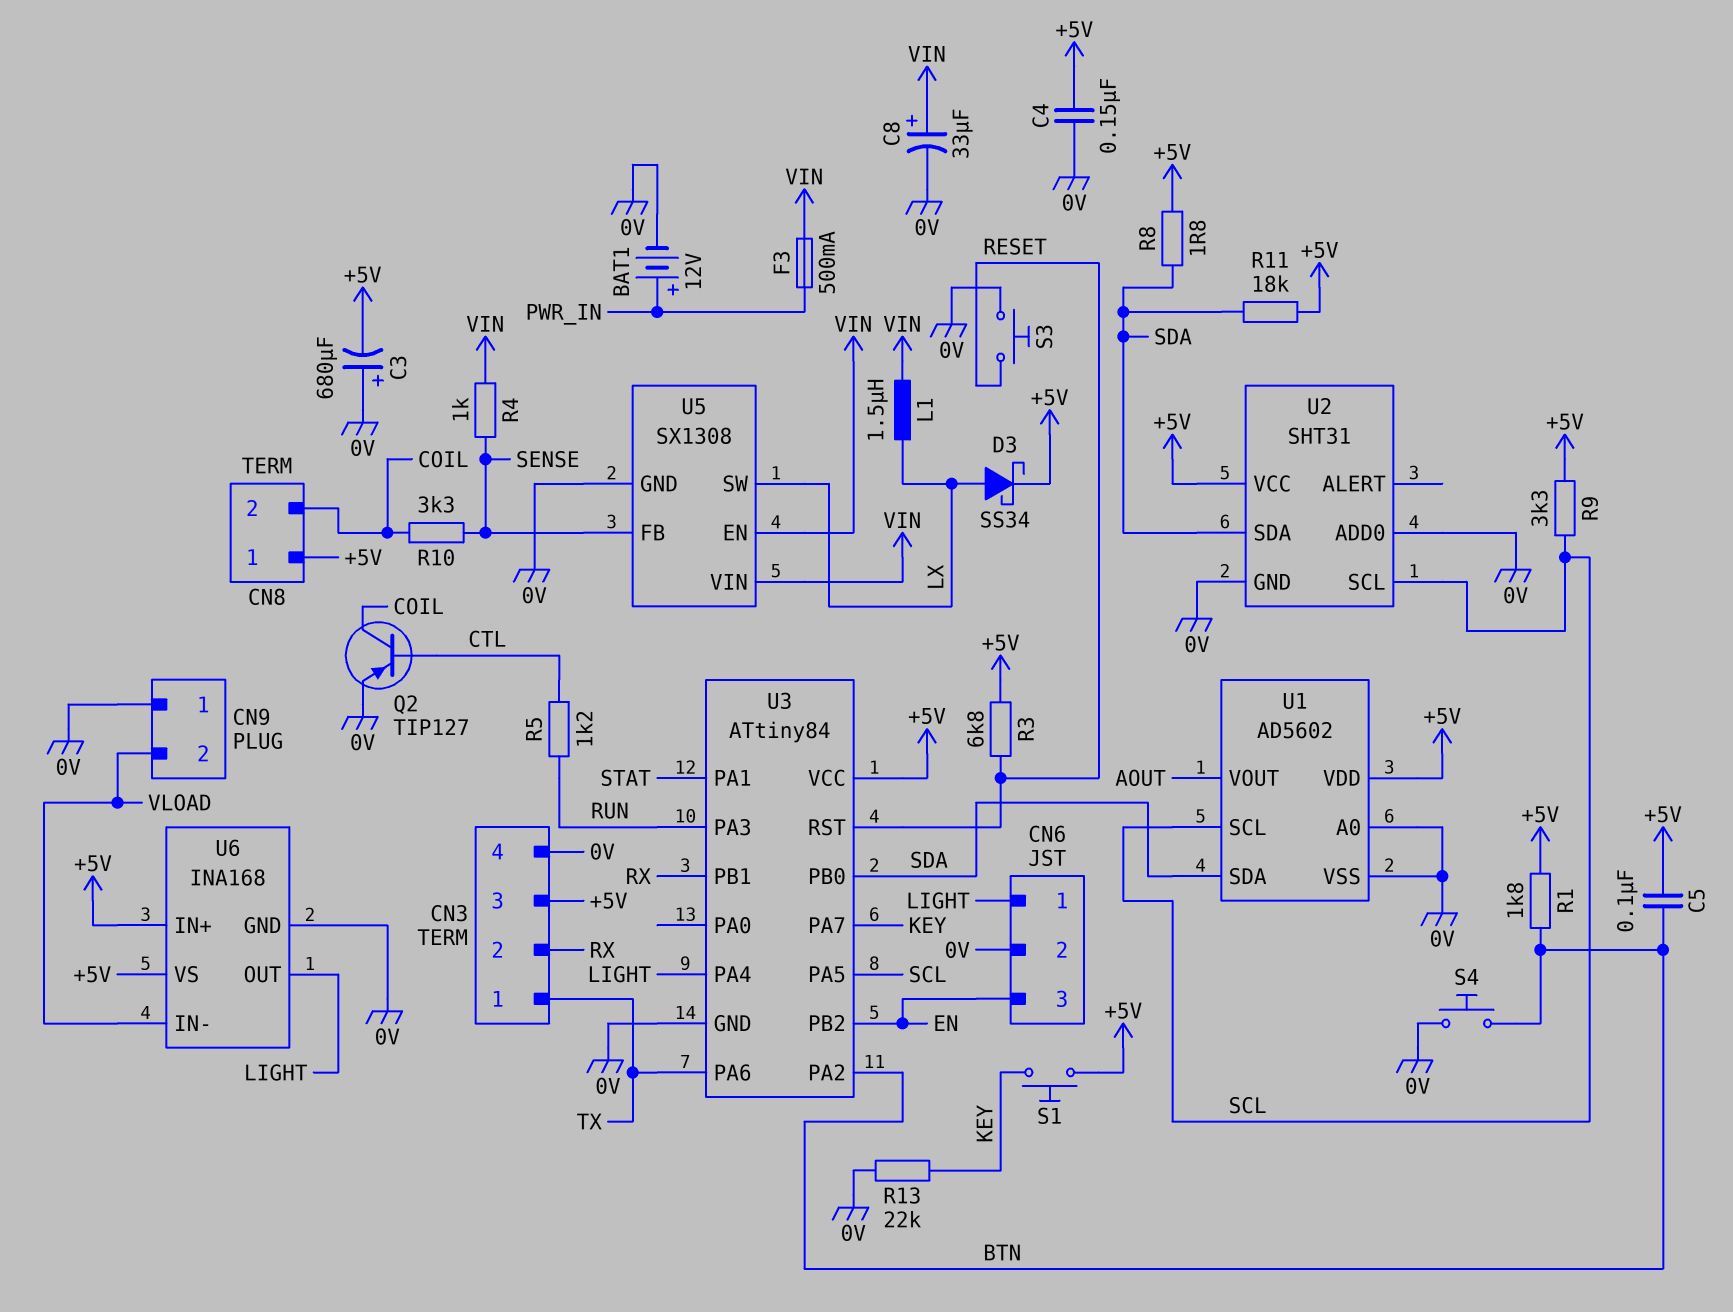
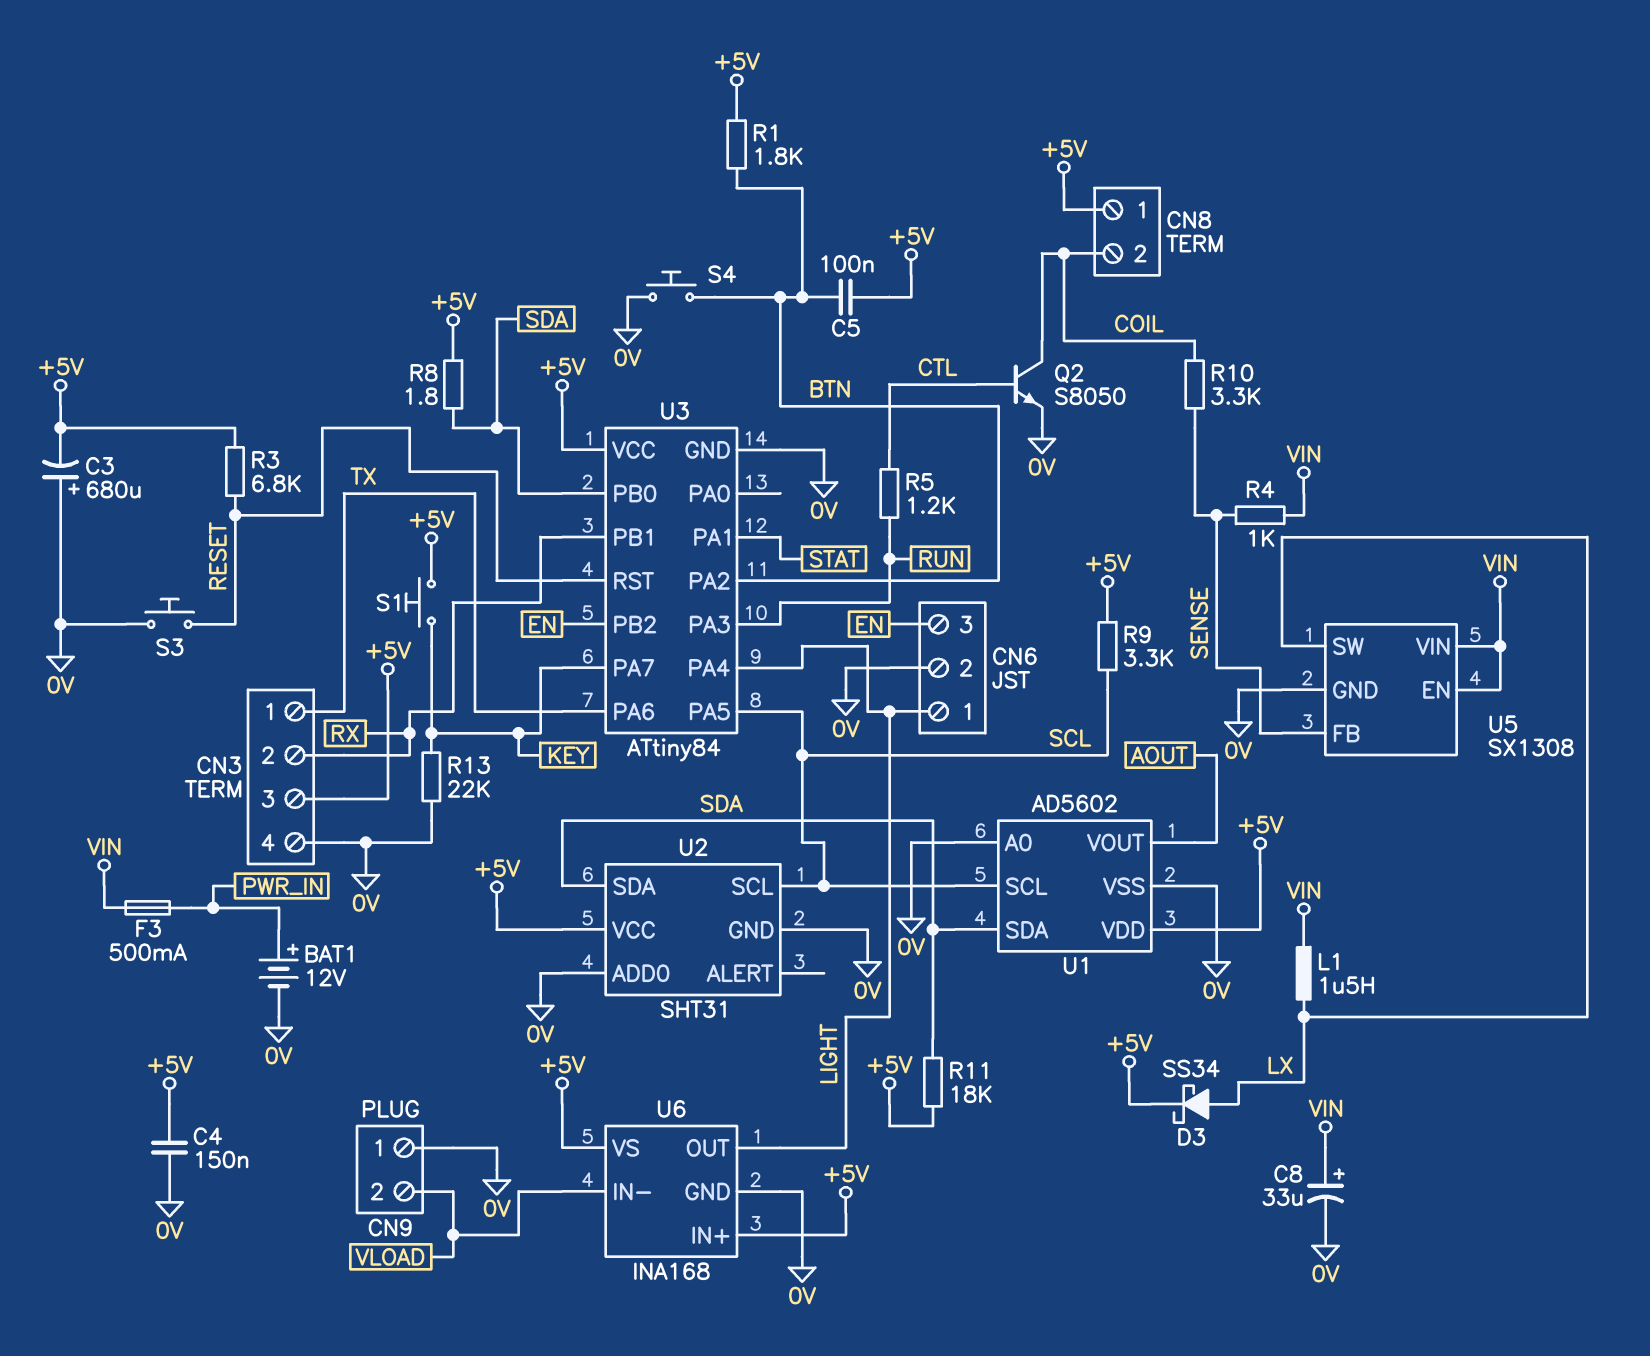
Q2: PNP TIP127 (B CTL, C COIL, E 0V) -> NPN S8050 (B CTL, C COIL, E 0V)

